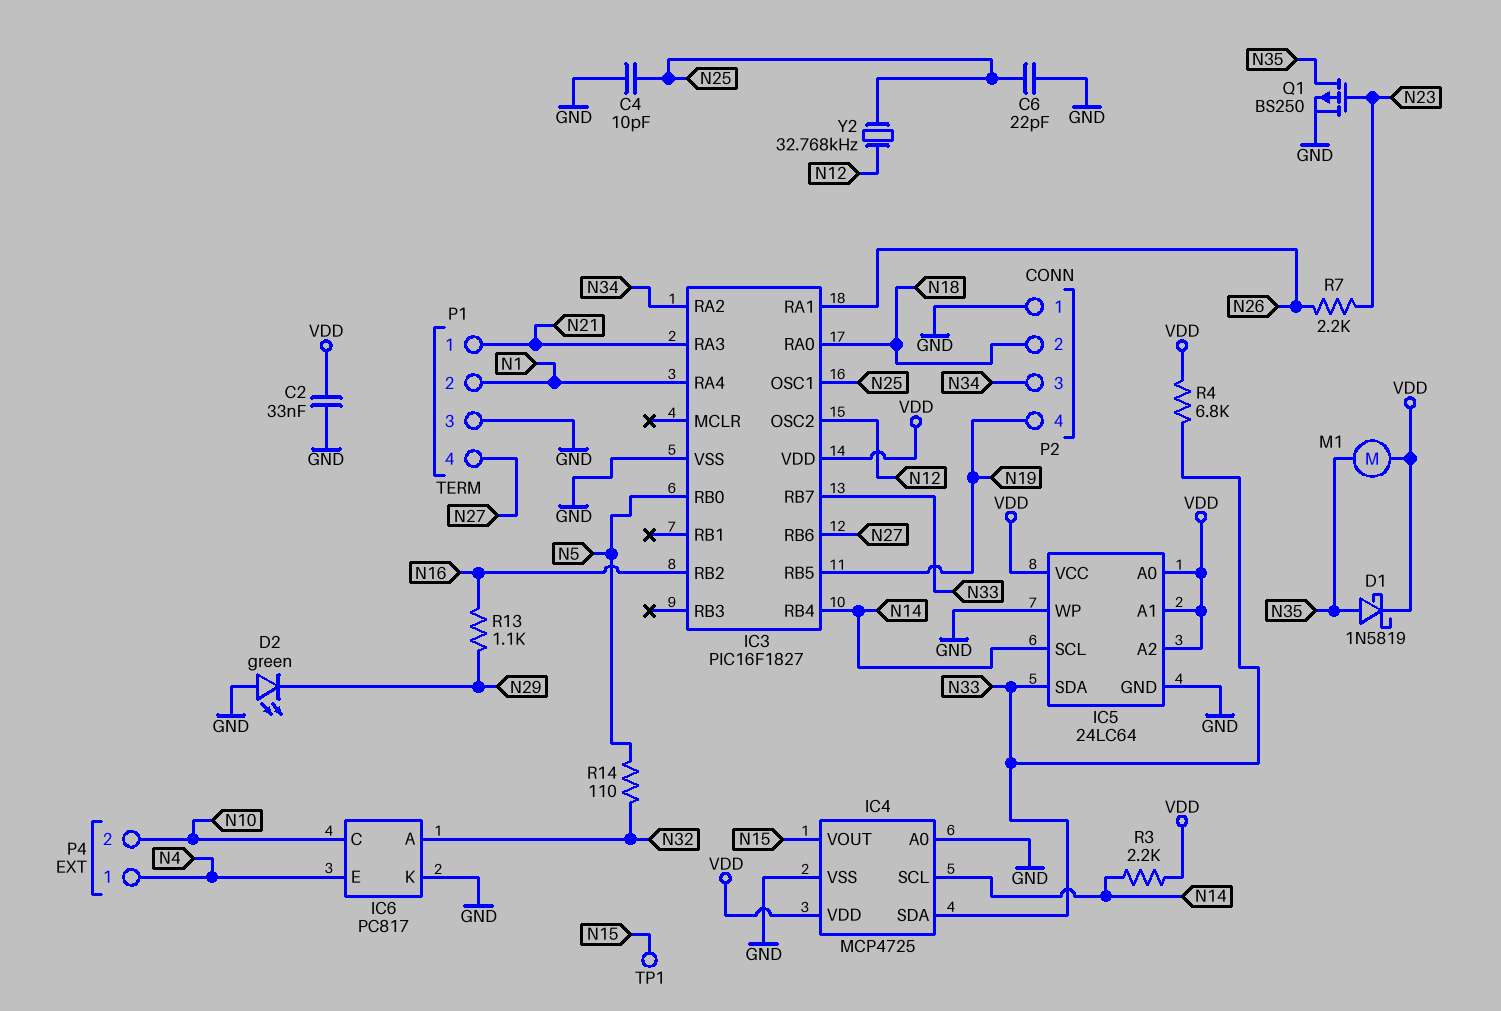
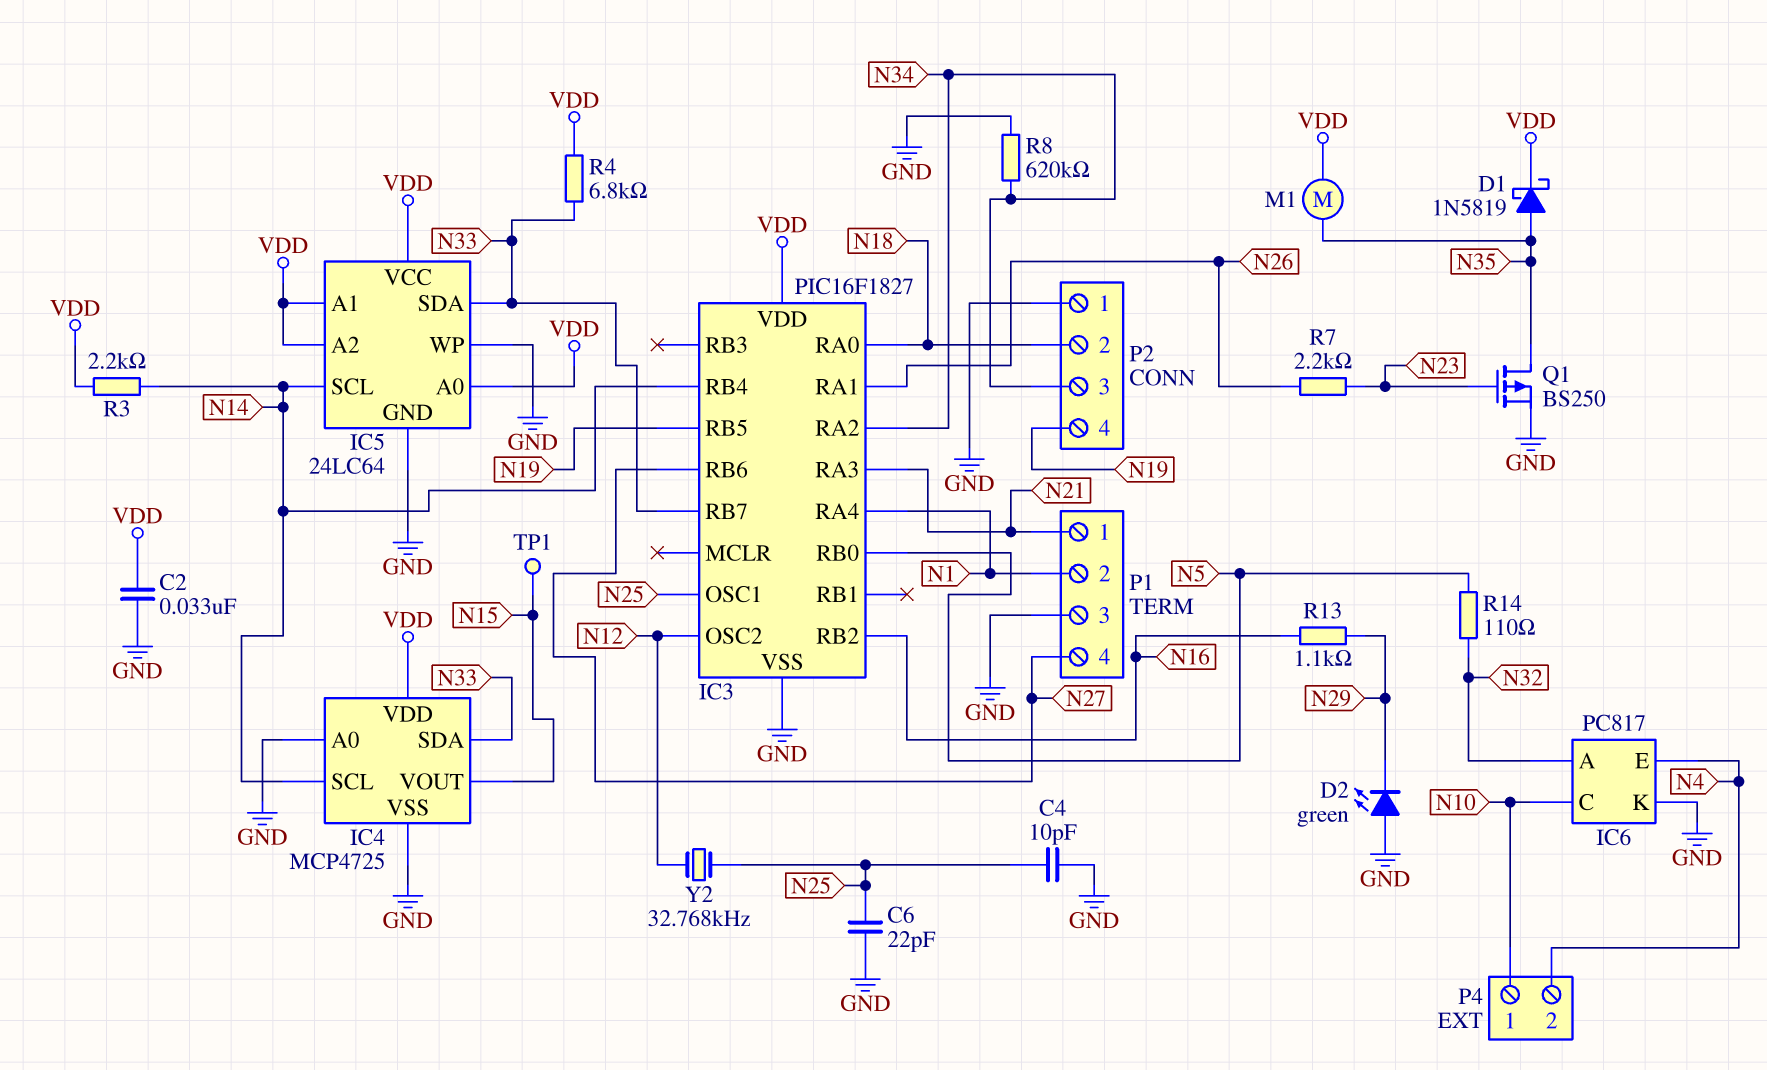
P4 pin 1: N4 -> N10
P4 pin 2: N10 -> N4
R8: none -> 620k (GND, N34)

